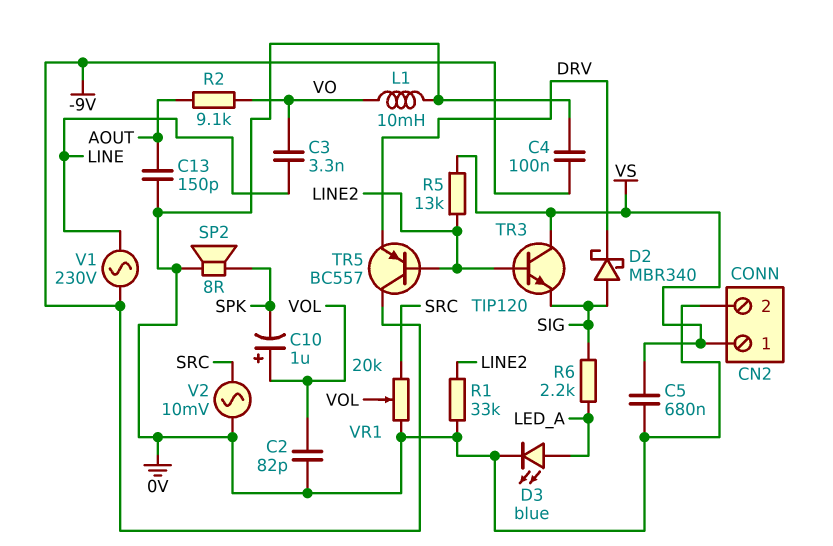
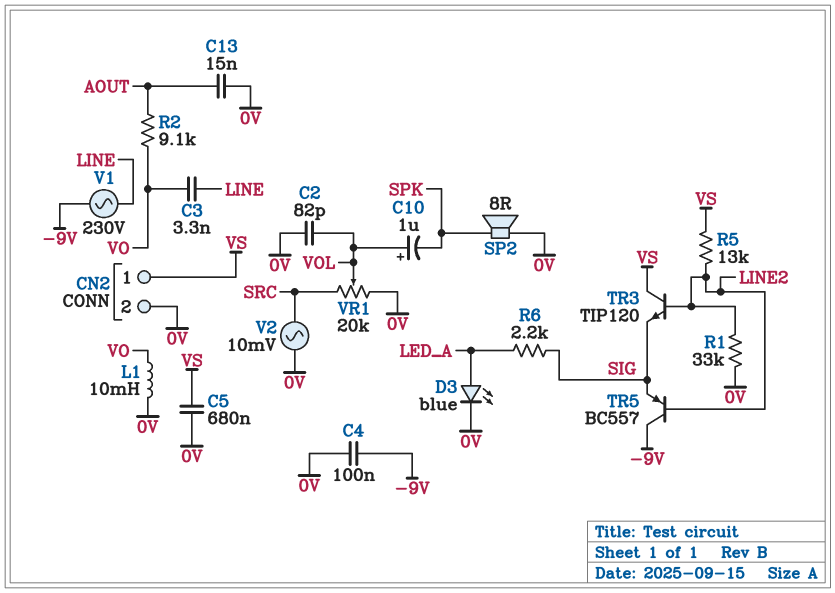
C13: 150pF (0V, AOUT) -> 15nF (0V, AOUT)
D2: schottky MBR340 (A SIG, K DRV) -> none
TR5: PNP BC557 (B LINE2, C -9V, E DRV) -> PNP BC557 (B LINE2, C -9V, E SIG)

